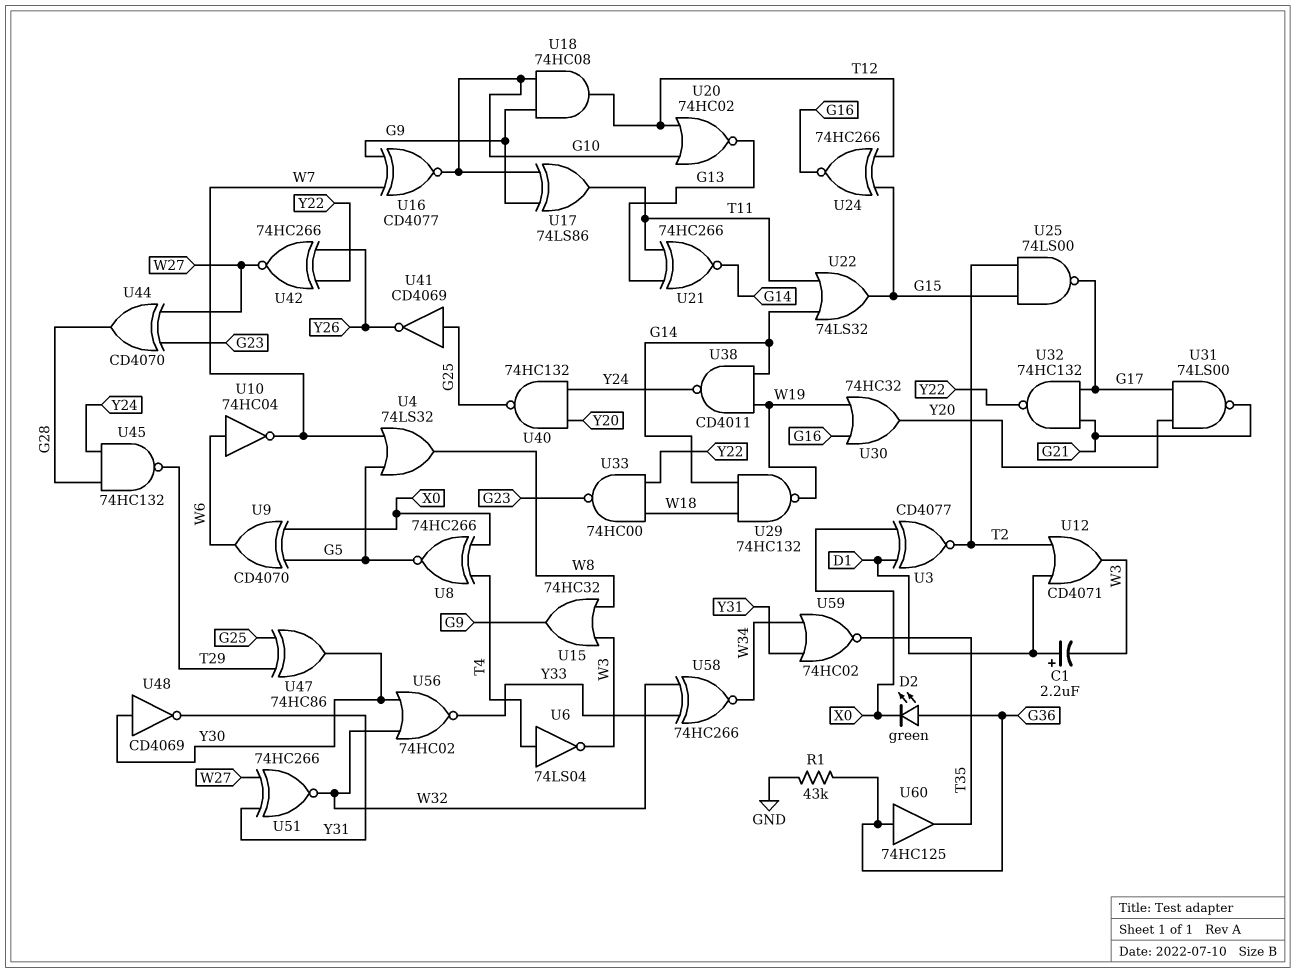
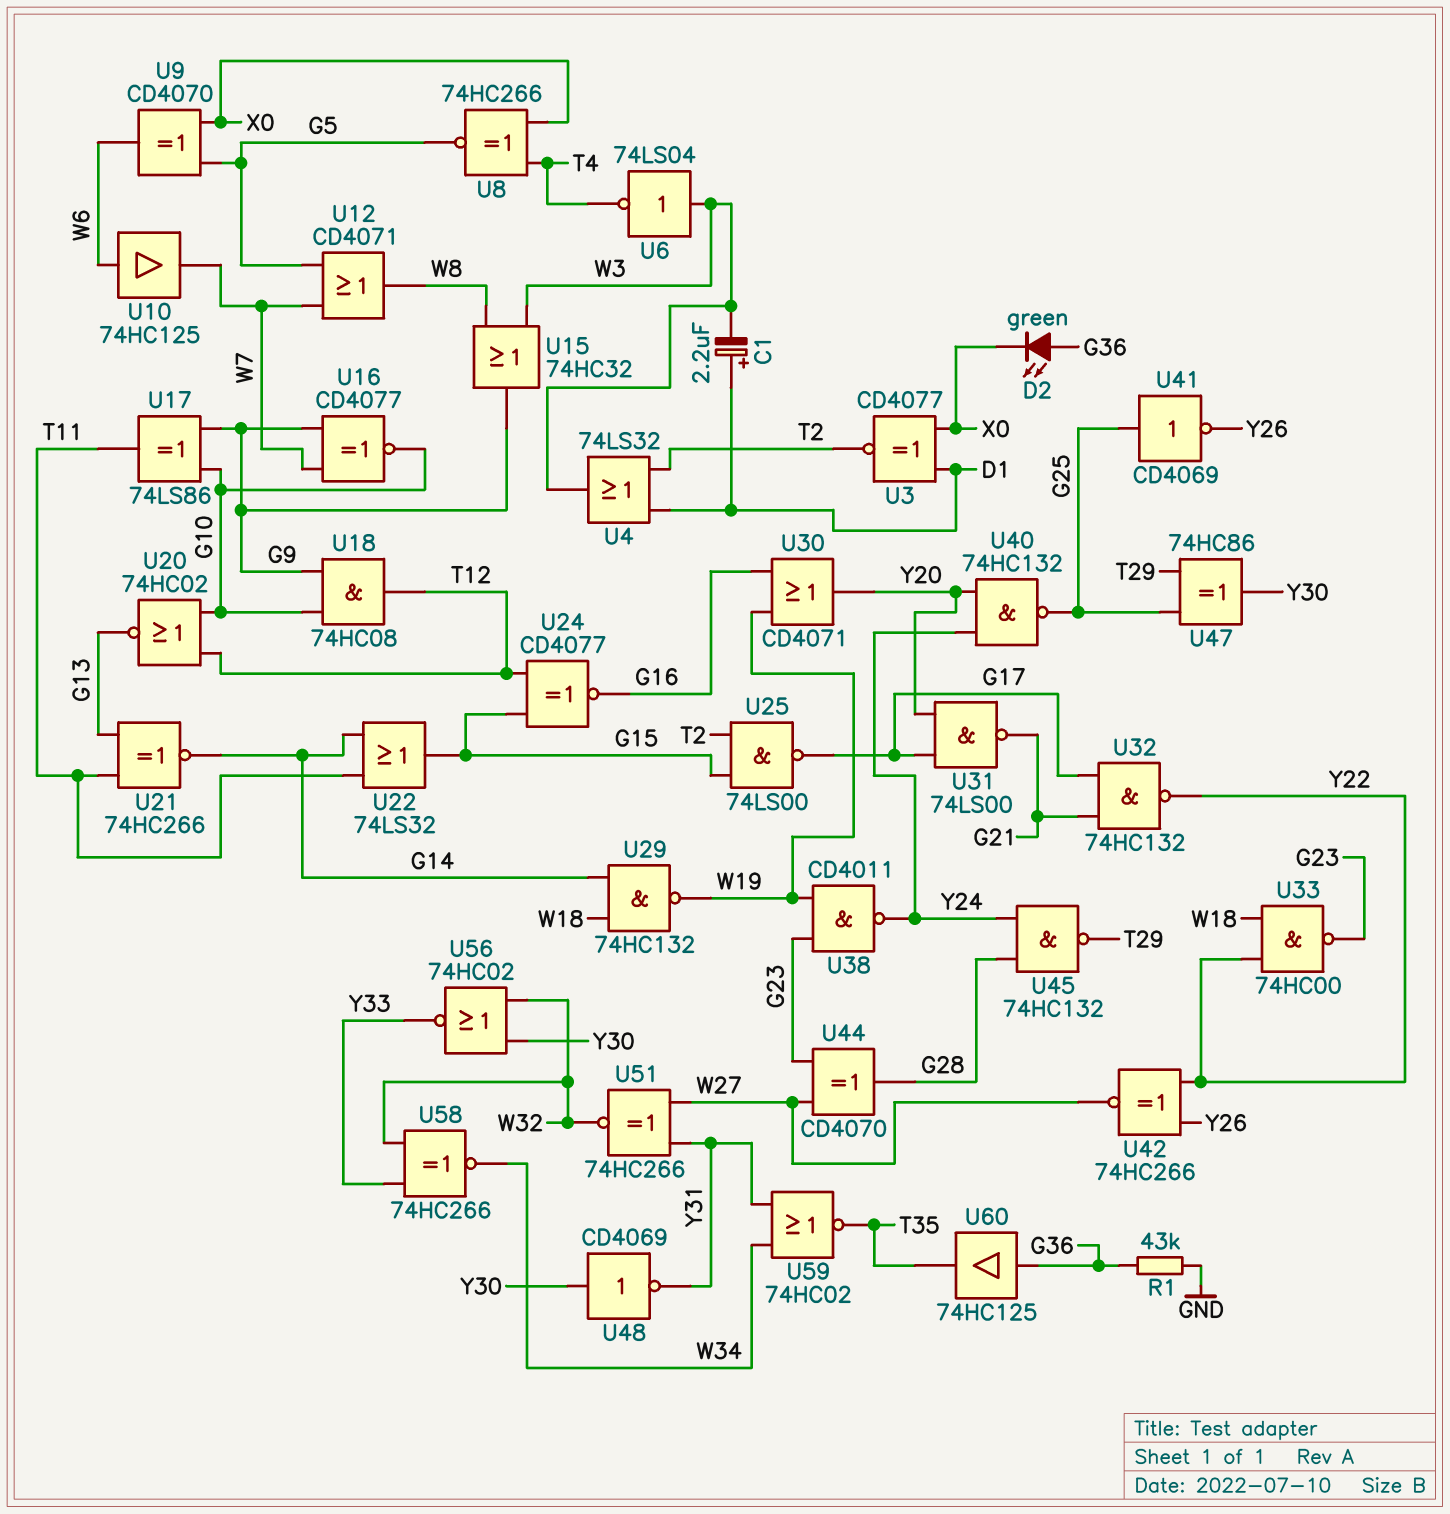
U4: OR 74LS32 (in G5, in W7, out W8) -> OR 74LS32 (in D1, in T2, out W3)
U6: NOT 74LS04 (in T4, out W3) -> NOT 74LS04 (in W3, out T4)
U10: NOT 74HC04 (in W6, out W7) -> buffer 74HC125 (in W6, out W7)
U12: OR CD4071 (in D1, in T2, out W3) -> OR CD4071 (in G5, in W7, out W8)
U24: XNOR 74HC266 (in G15, in T12, out G16) -> XNOR CD4077 (in G15, in T12, out G16)
U30: OR 74HC32 (in G16, in W19, out Y20) -> OR CD4071 (in G16, in W19, out Y20)
U38: NAND CD4011 (in G14, in W19, out Y24) -> NAND CD4011 (in G23, in W19, out Y24)

